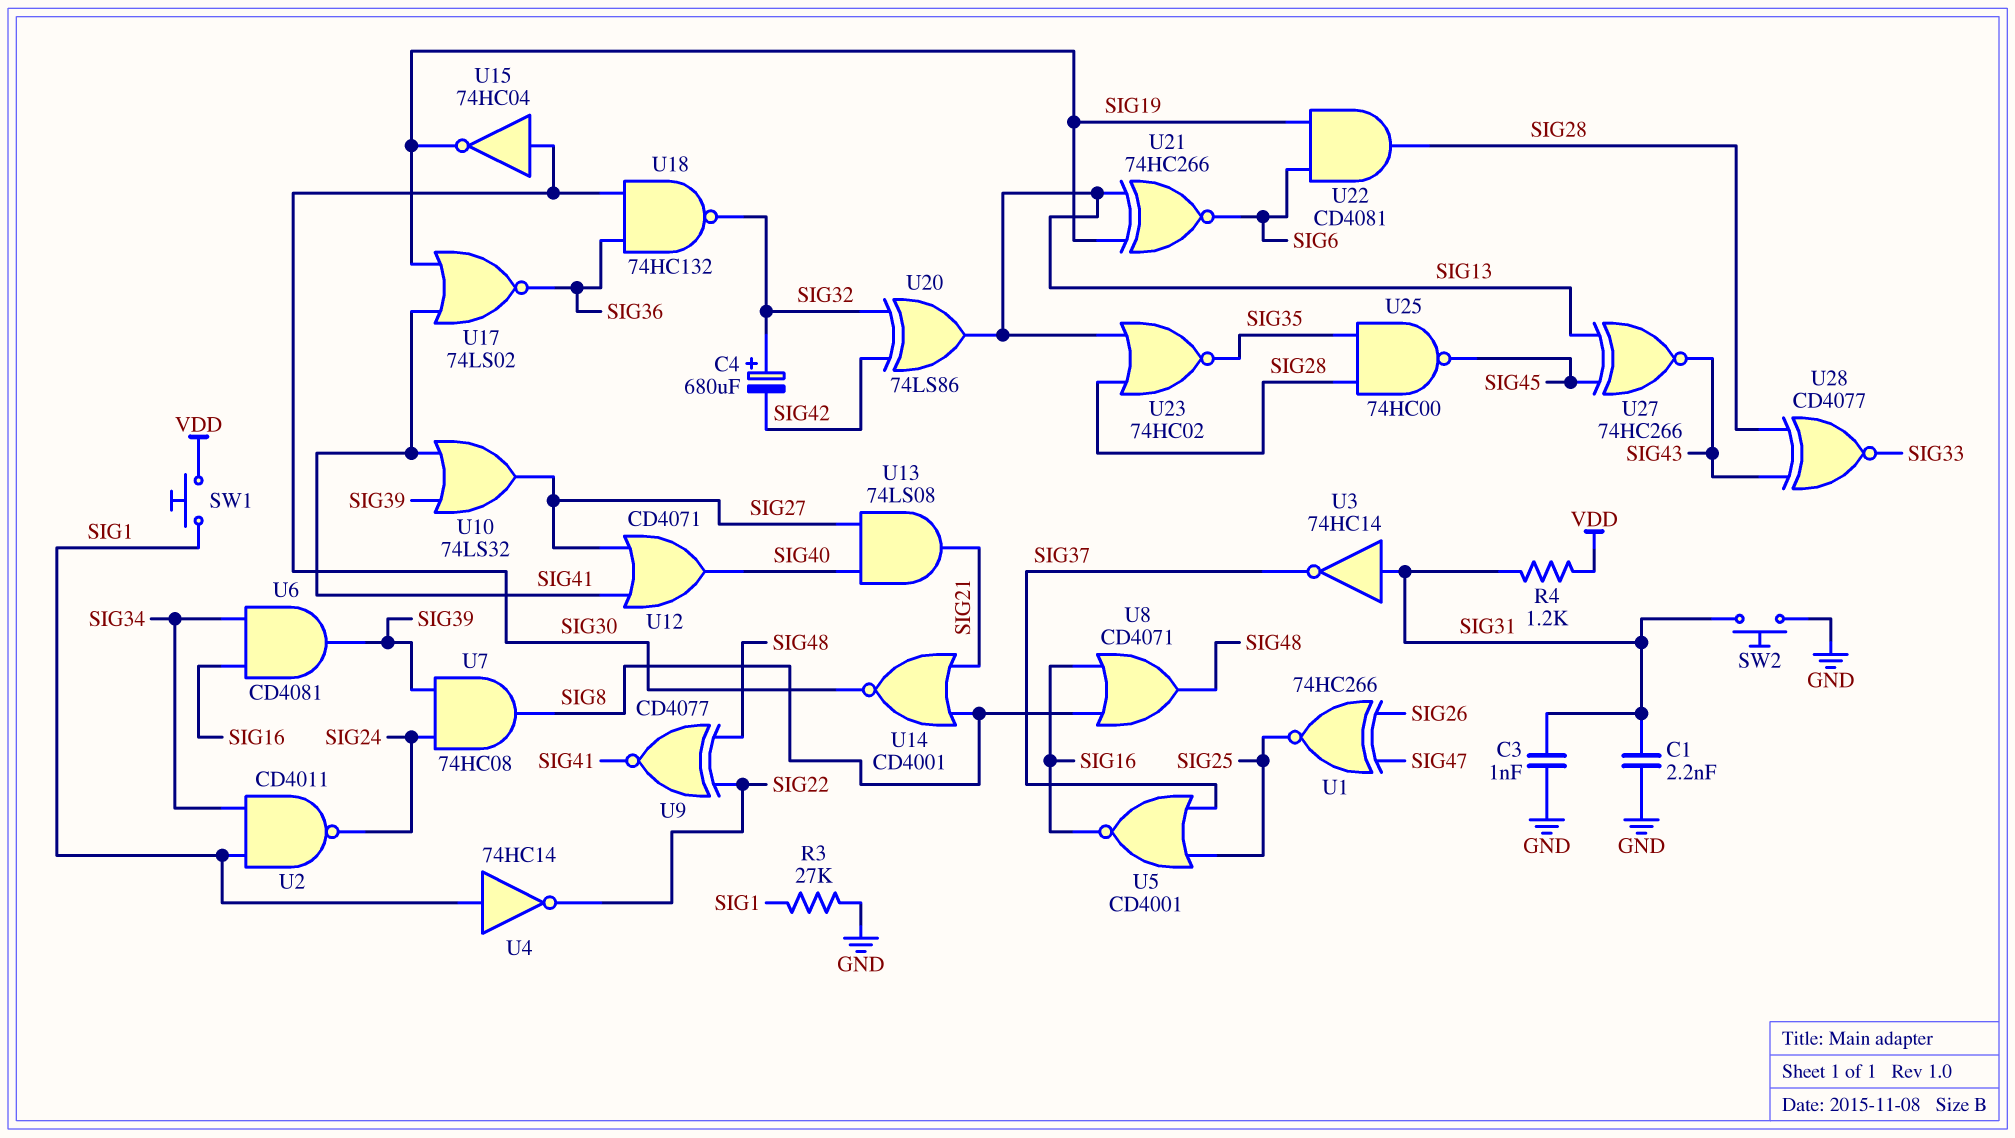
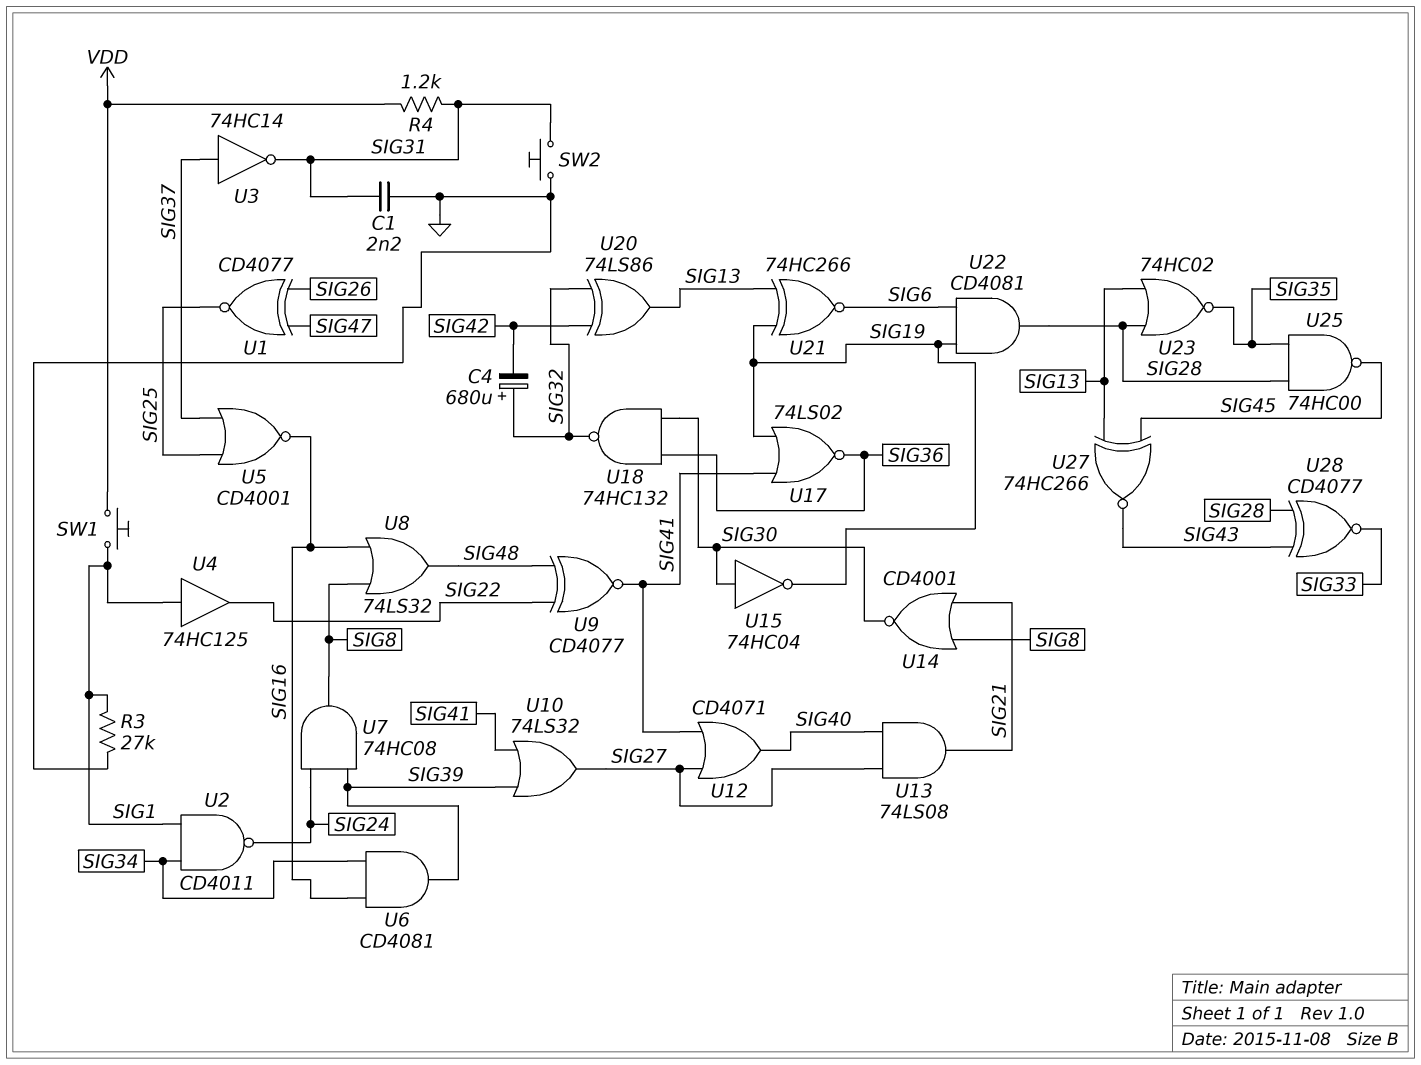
C3: 1nF (GND, SIG31) -> none
U1: XNOR 74HC266 (in SIG26, in SIG47, out SIG25) -> XNOR CD4077 (in SIG26, in SIG47, out SIG25)
U3: NOT 74HC14 (in SIG31, out SIG37) -> NOT 74HC14 (in SIG37, out SIG31)
U4: NOT 74HC14 (in SIG1, out SIG22) -> buffer 74HC125 (in SIG1, out SIG22)
U8: OR CD4071 (in SIG8, in SIG16, out SIG48) -> OR 74LS32 (in SIG8, in SIG16, out SIG48)

